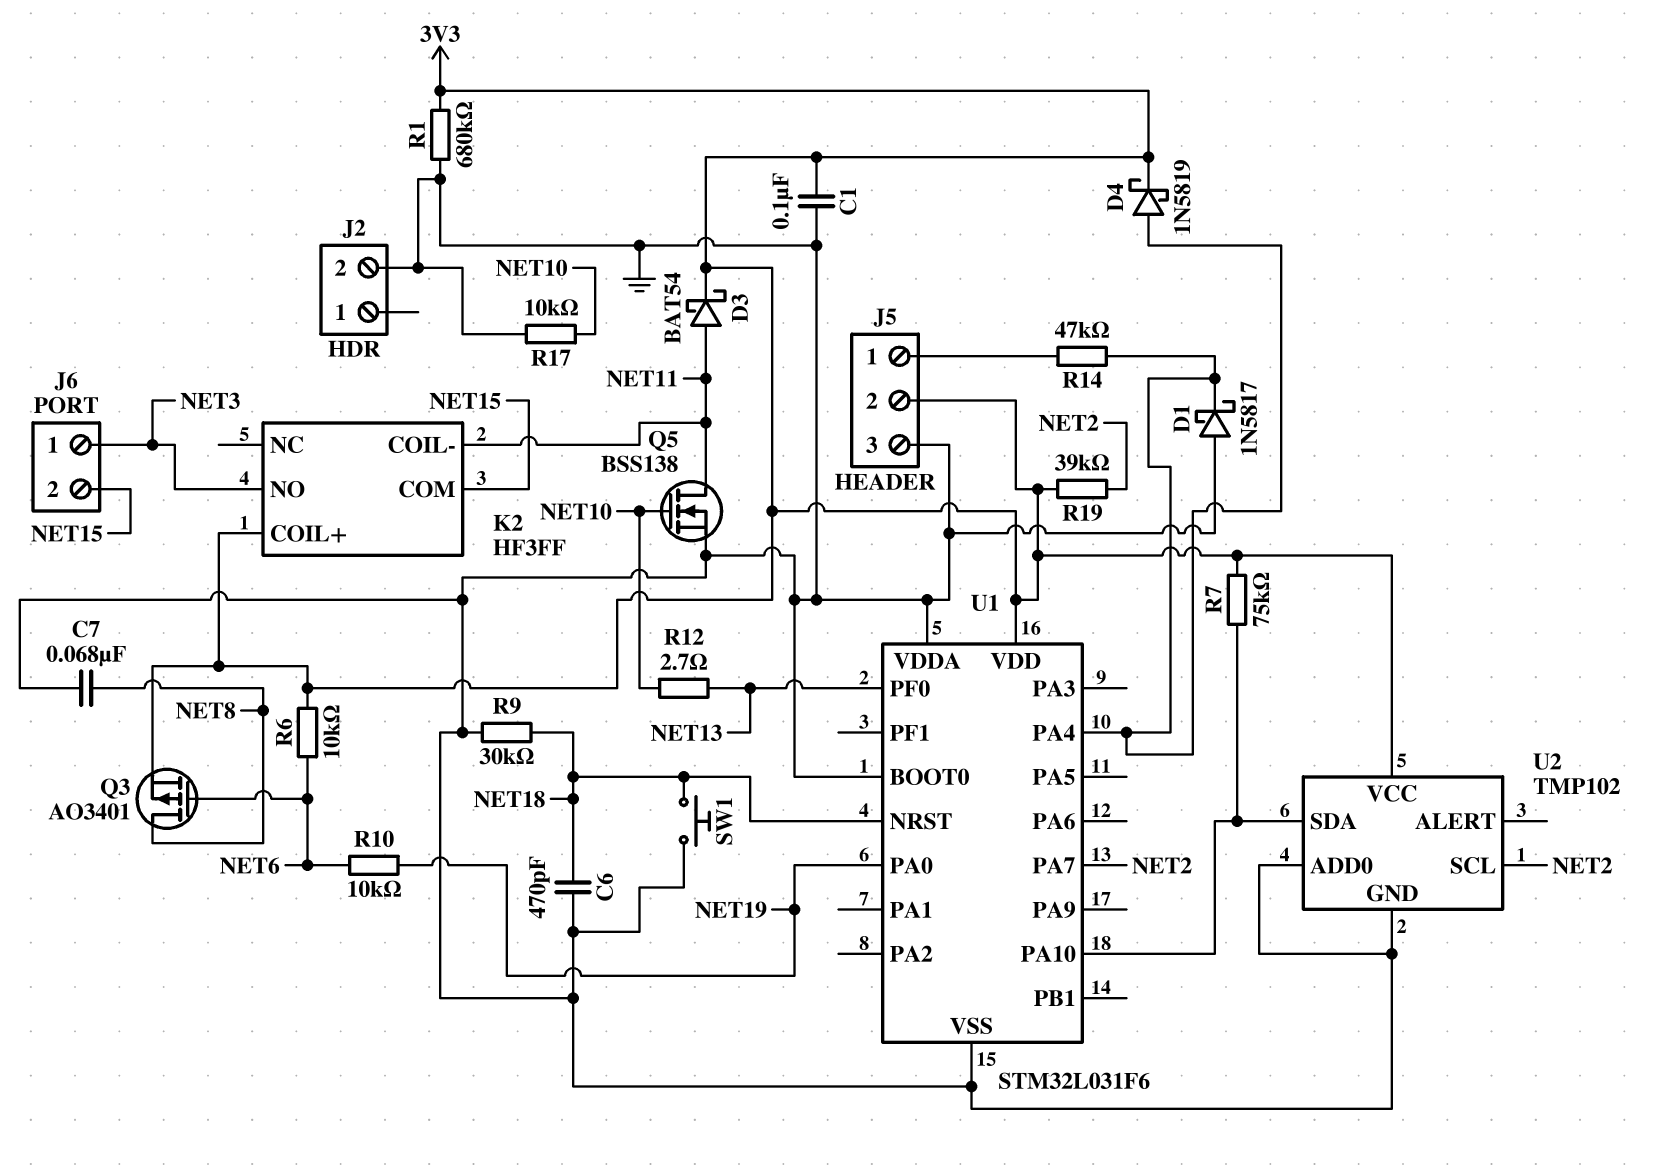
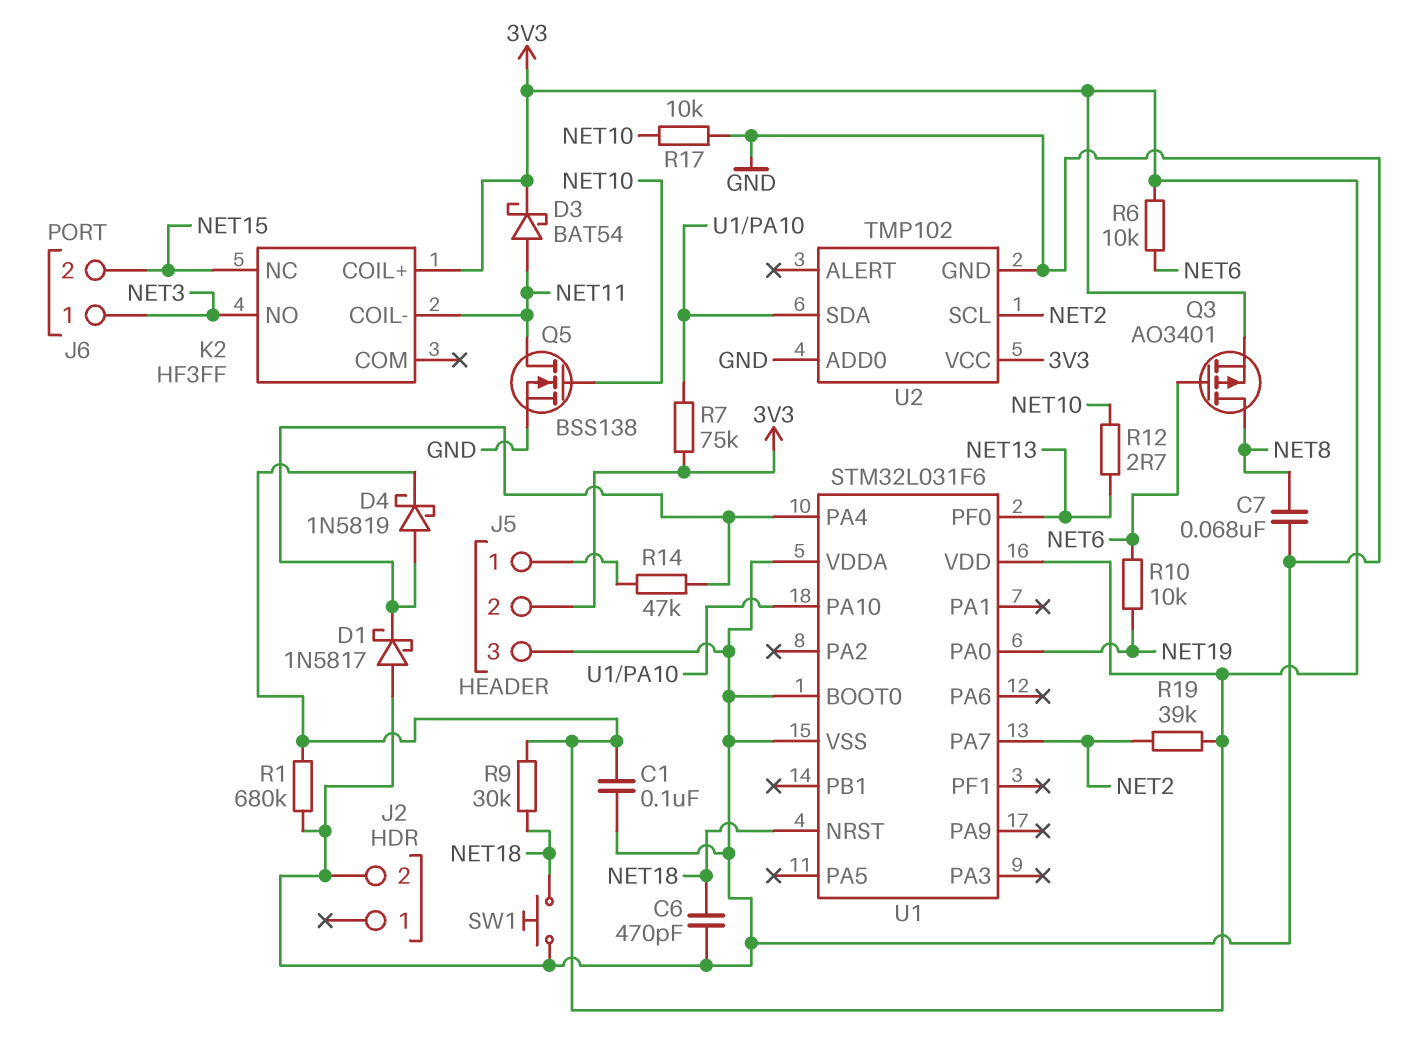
K2 pin COM: NET15 -> none
K2 pin NC: none -> NET15
R9: 30k (GND, NET18) -> 30k (3V3, NET18)

